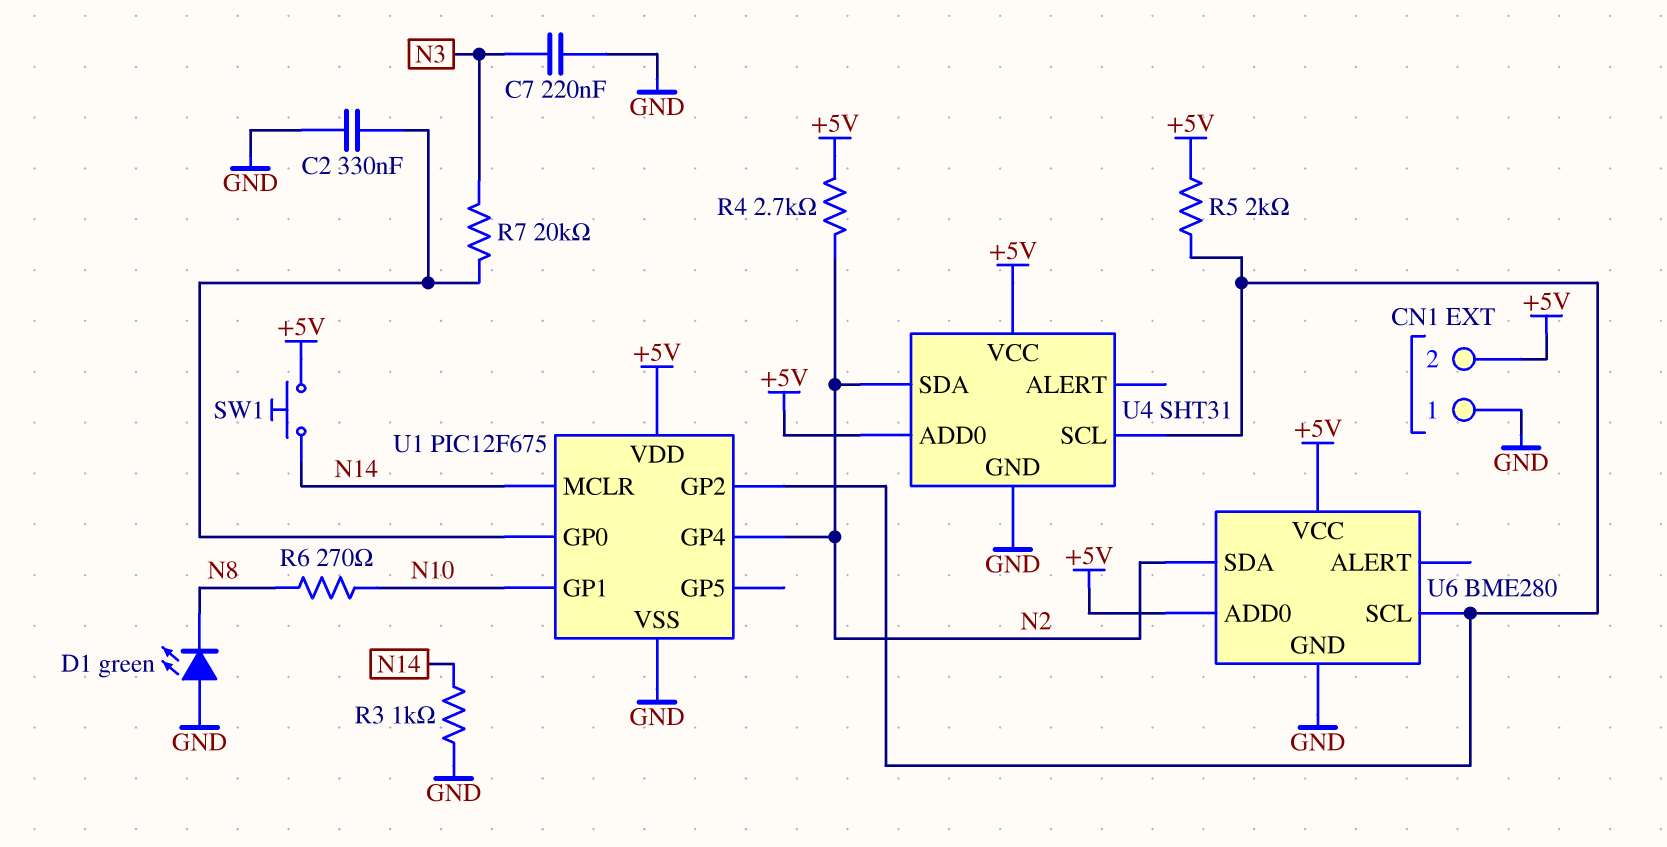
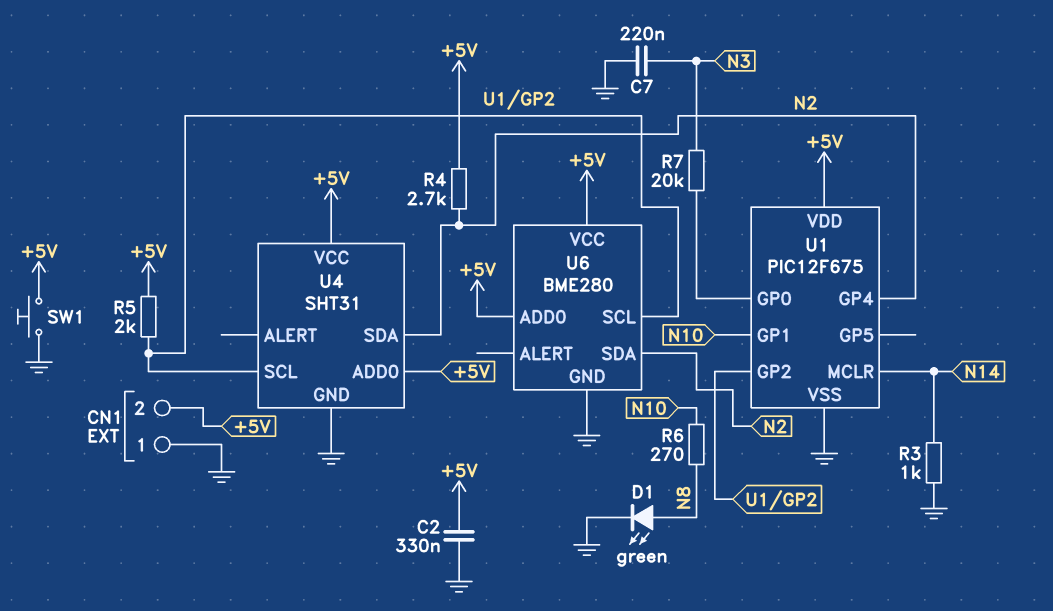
C2: 330nF (GND, U1/GP0) -> 330nF (+5V, GND)
D1: LED green (A GND, K N8) -> LED green (A N8, K GND)
SW1: button (+5V, N14) -> button (+5V, GND)

